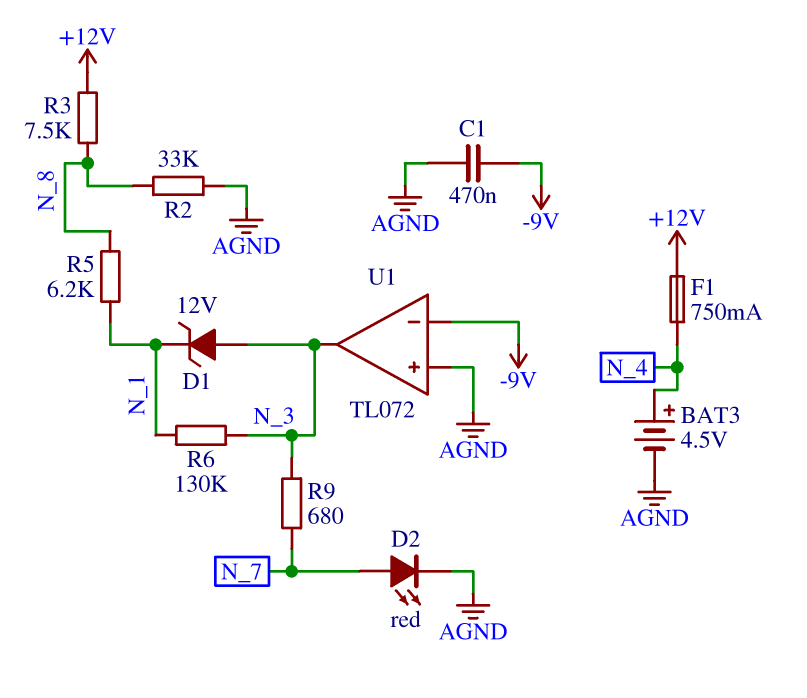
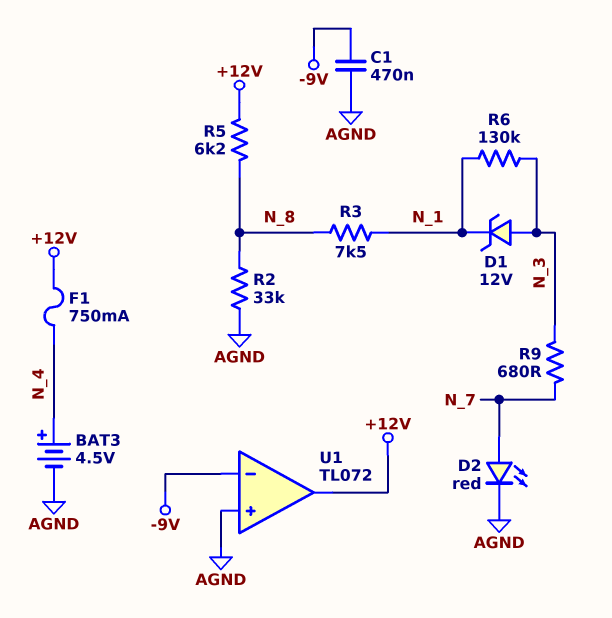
R3: 7.5k (+12V, N_8) -> 7.5k (N_1, N_8)
R5: 6.2k (N_1, N_8) -> 6.2k (+12V, N_8)
U1 pin out: N_3 -> +12V

